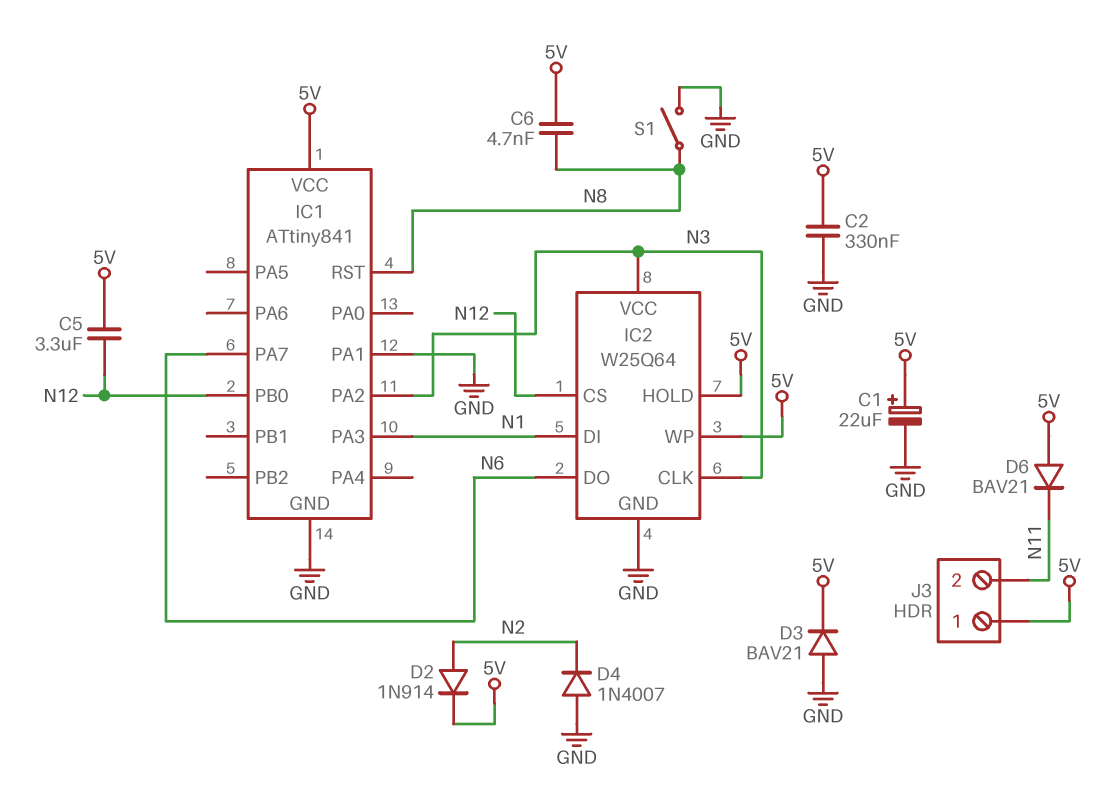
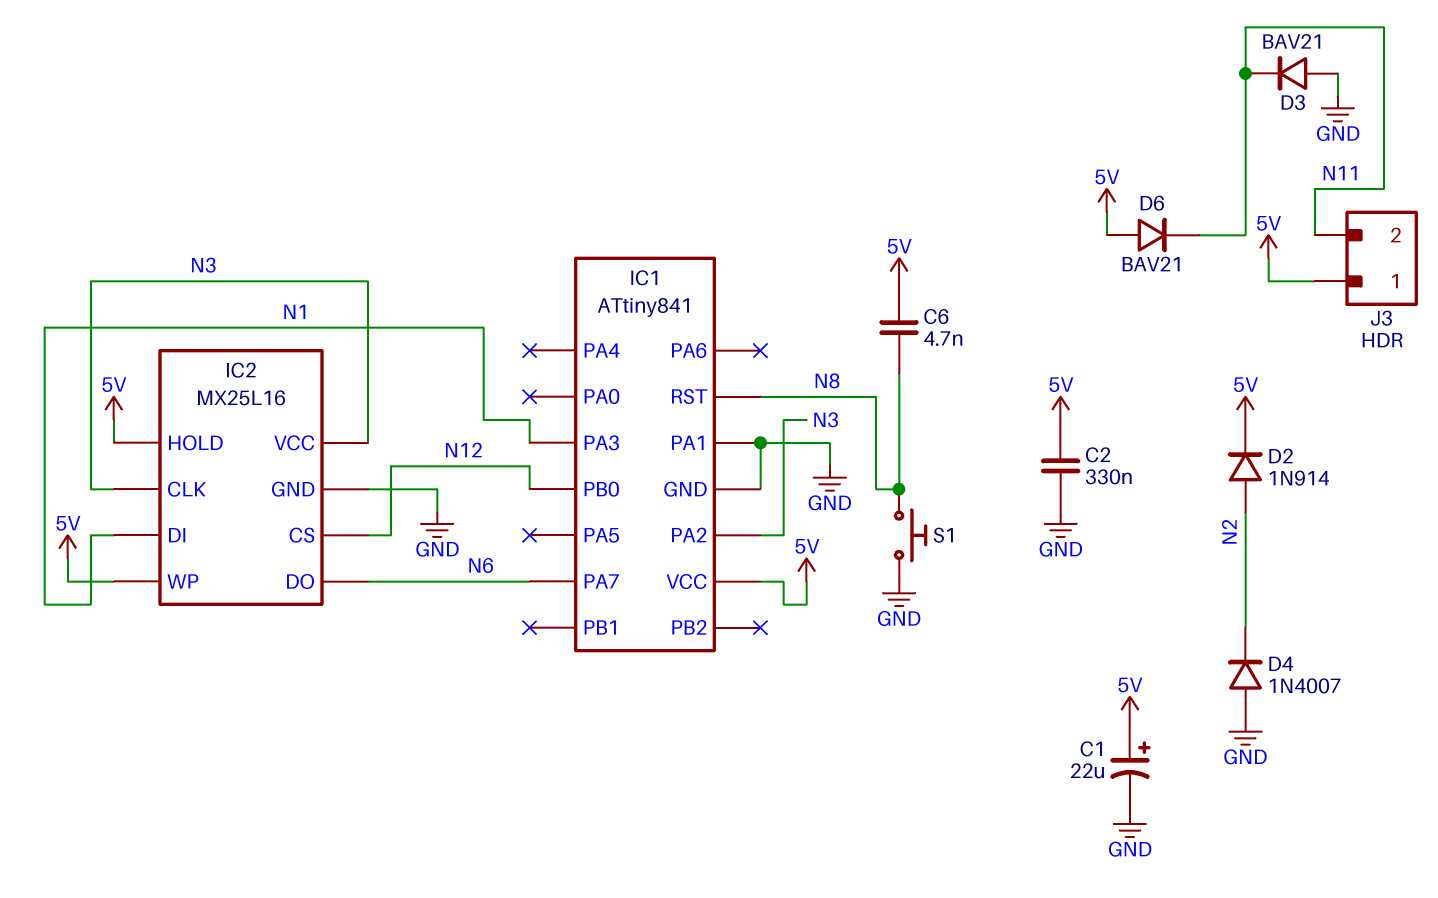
C5: 3.3uF (5V, N12) -> none
D3: diode BAV21 (A GND, K 5V) -> diode BAV21 (A GND, K N11)
IC2: W25Q64 -> MX25L16
S1: switch (GND, N8) -> button (GND, N8)

